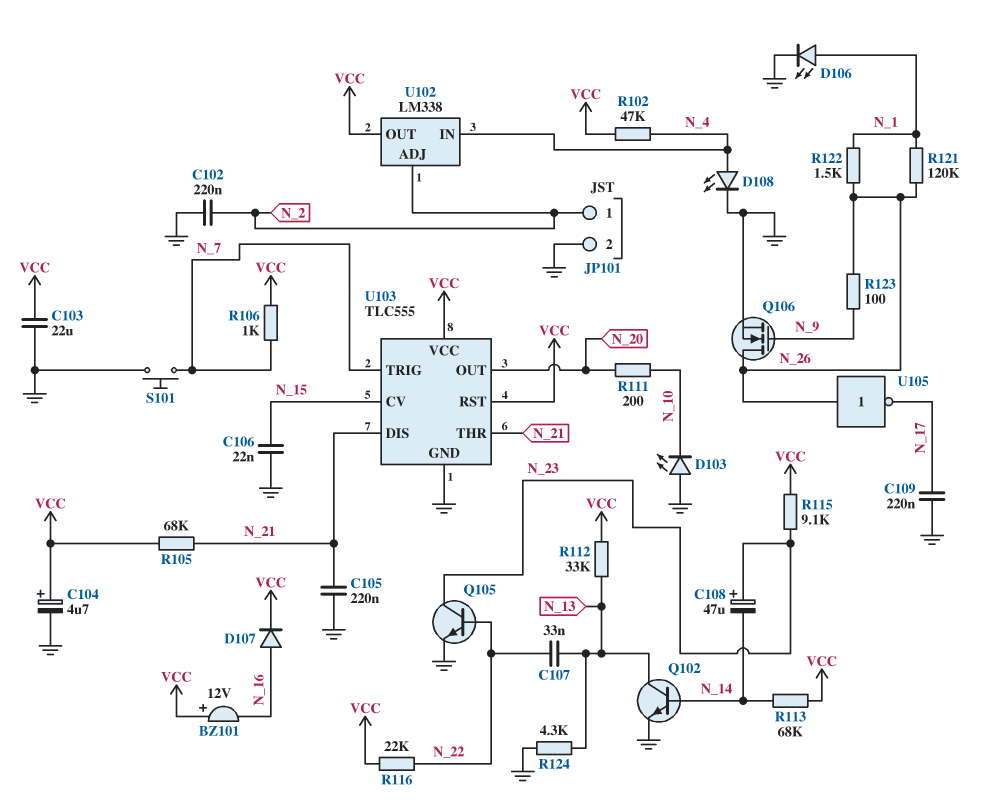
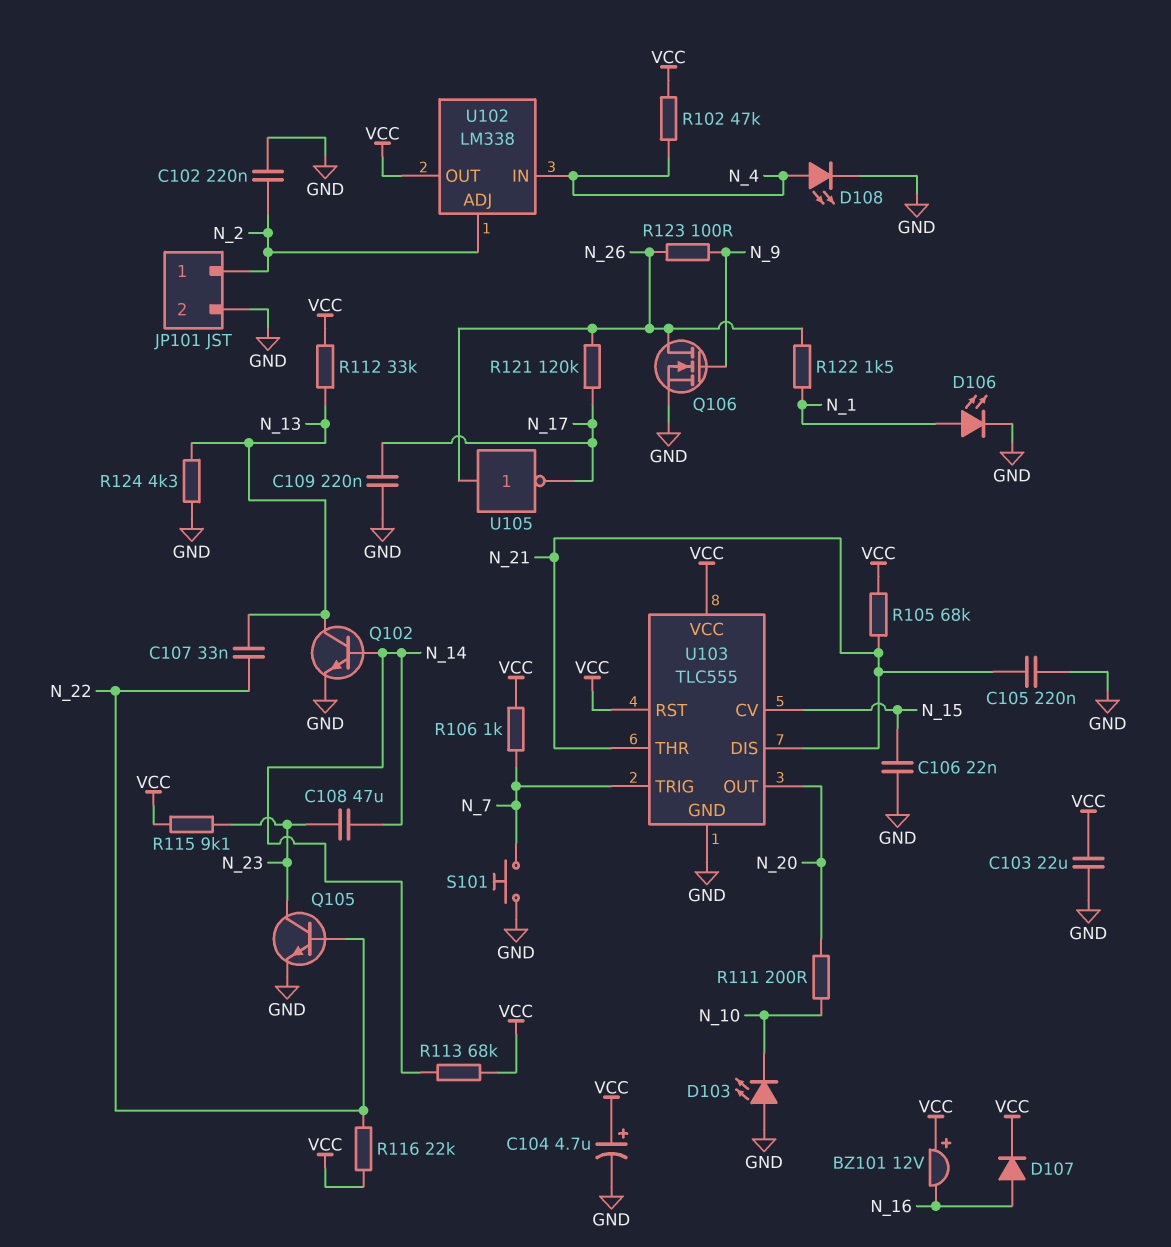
C108: 47uF (plus N_23, minus N_14) -> 47uF (N_14, N_23)
R121: 120k (N_1, N_26) -> 120k (N_17, N_26)

